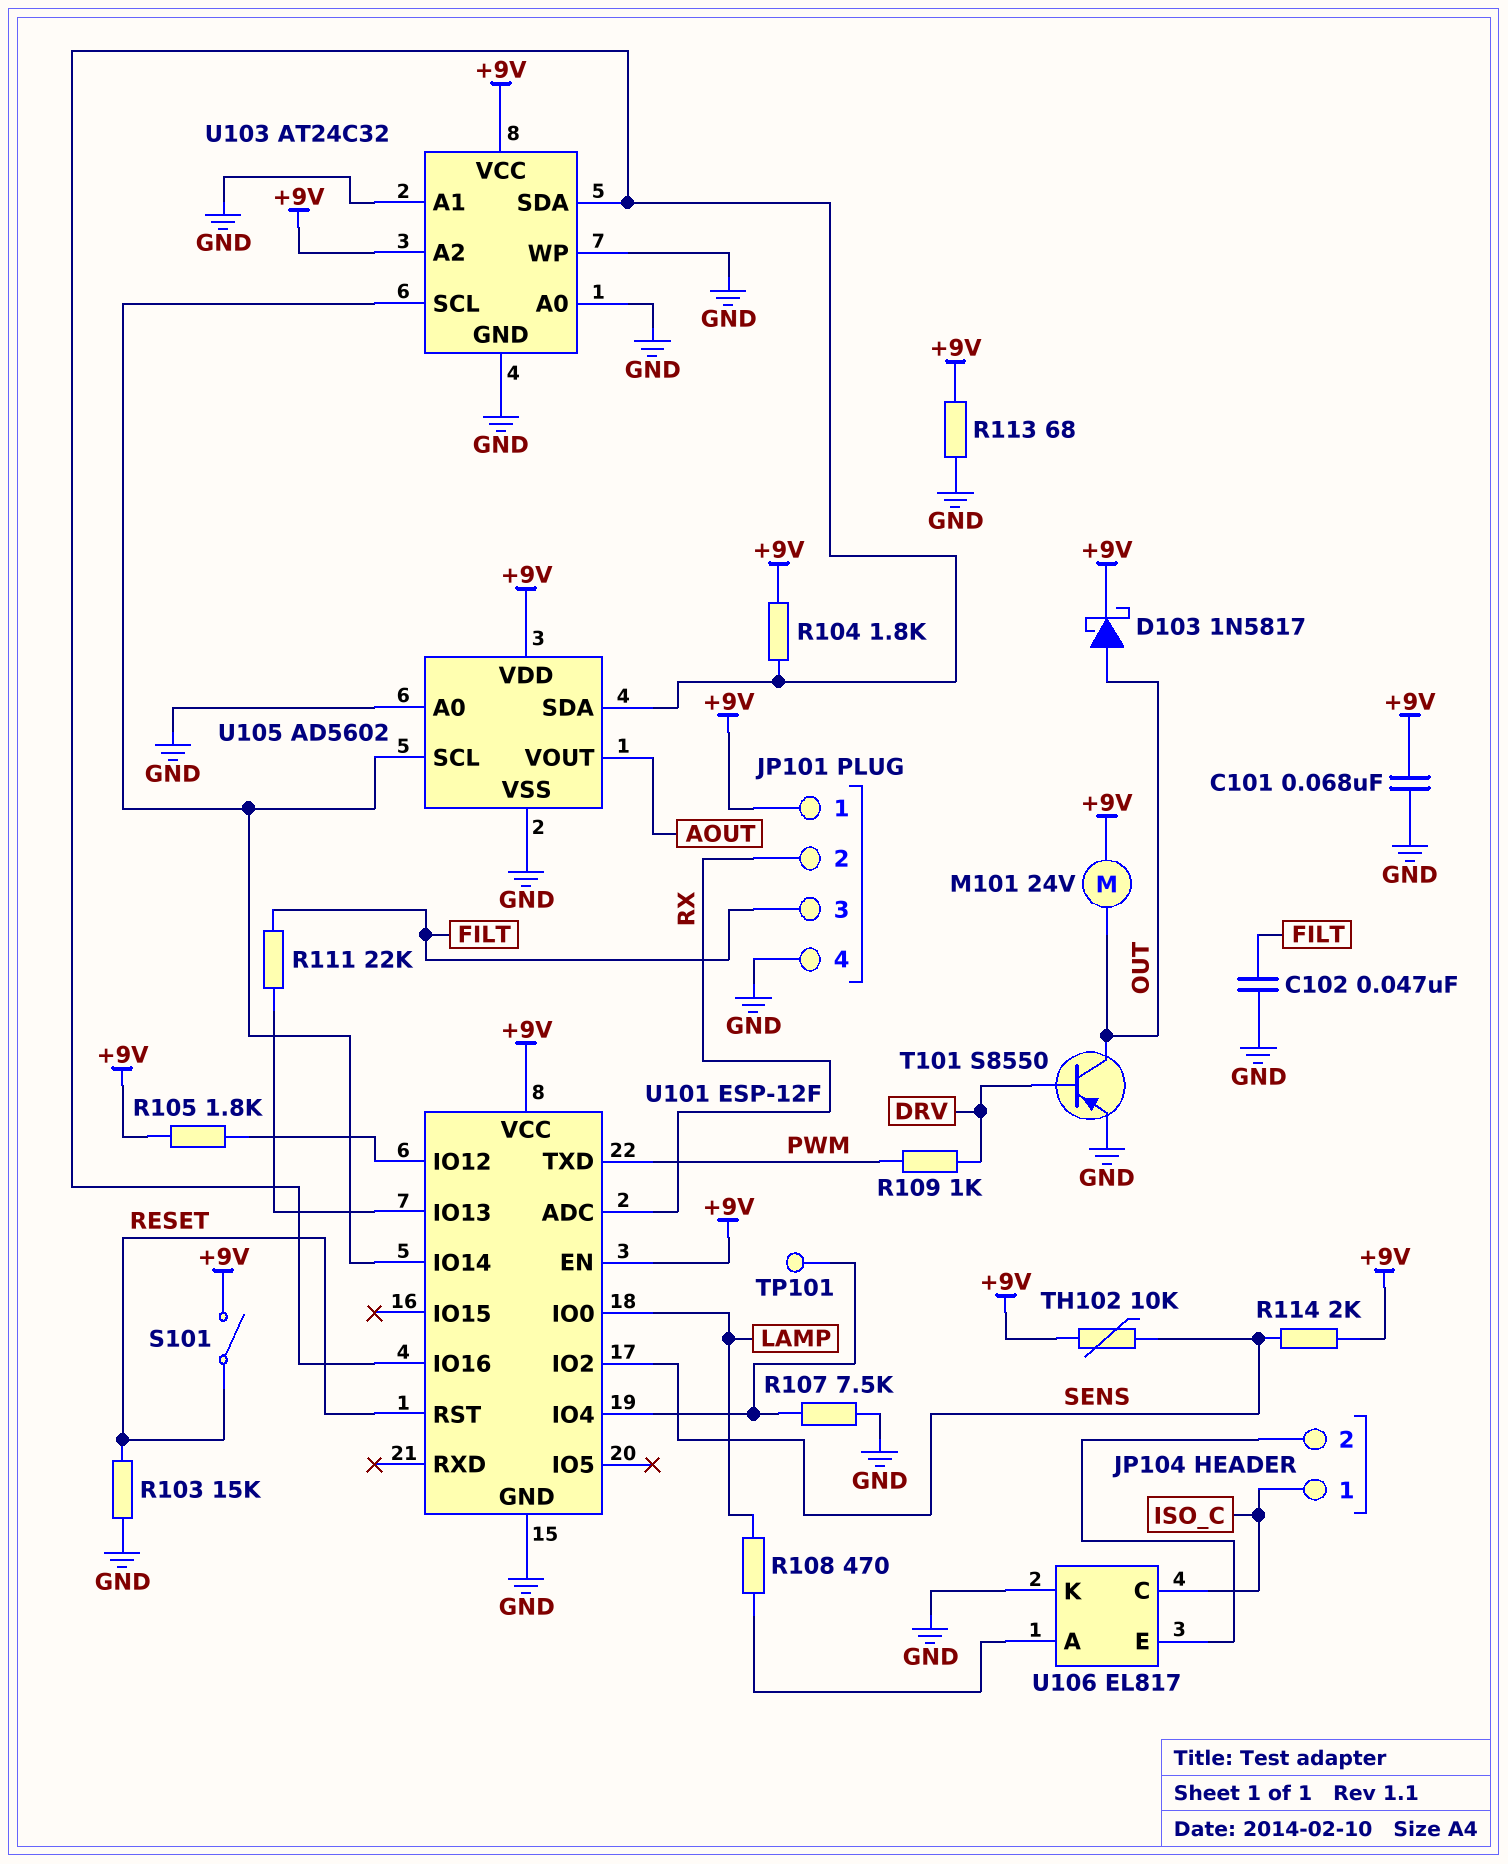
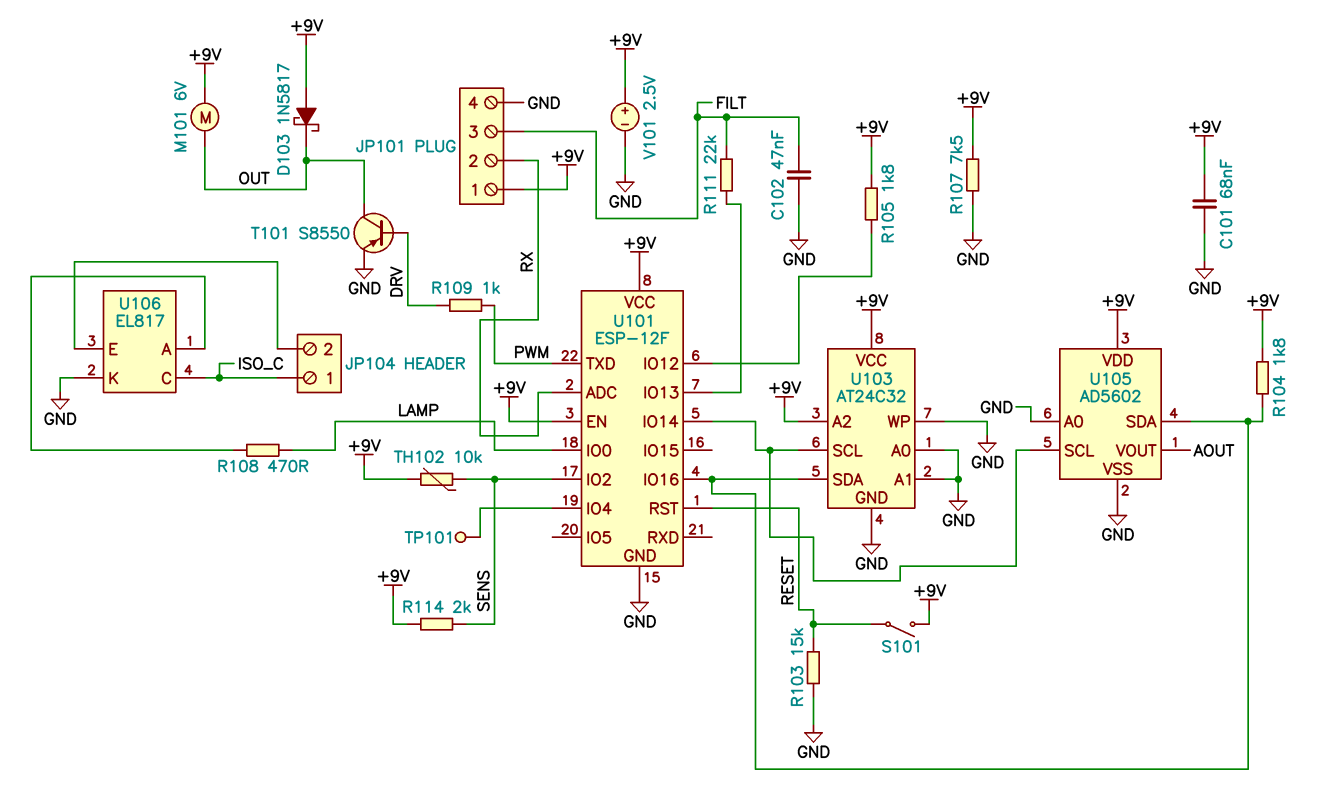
D103: schottky 1N5817 (A OUT, K +9V) -> schottky 1N5817 (A +9V, K OUT)
M101: motor 24V (+9V, OUT) -> motor 6V (+9V, OUT)
R107: 7.5k (GND, U101/IO4) -> 7.5k (+9V, GND)
R113: 68 (+9V, GND) -> none
V101: none -> 2.5V (plus +9V, minus GND)

